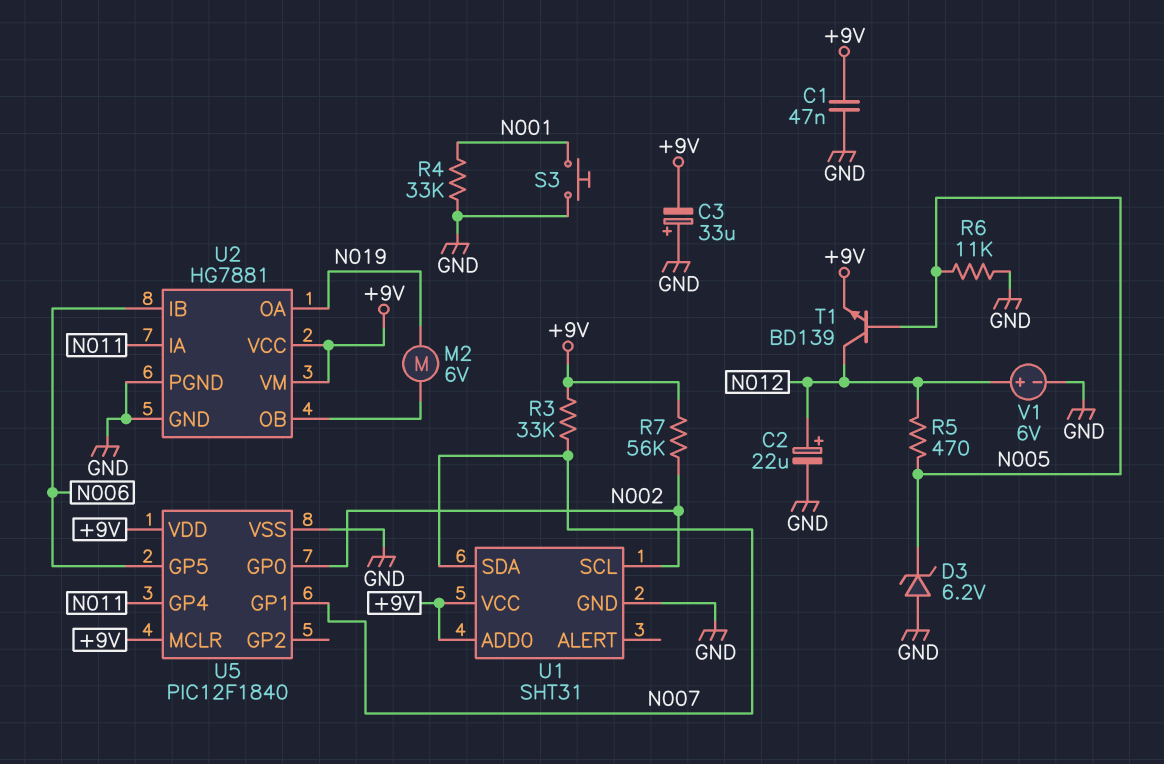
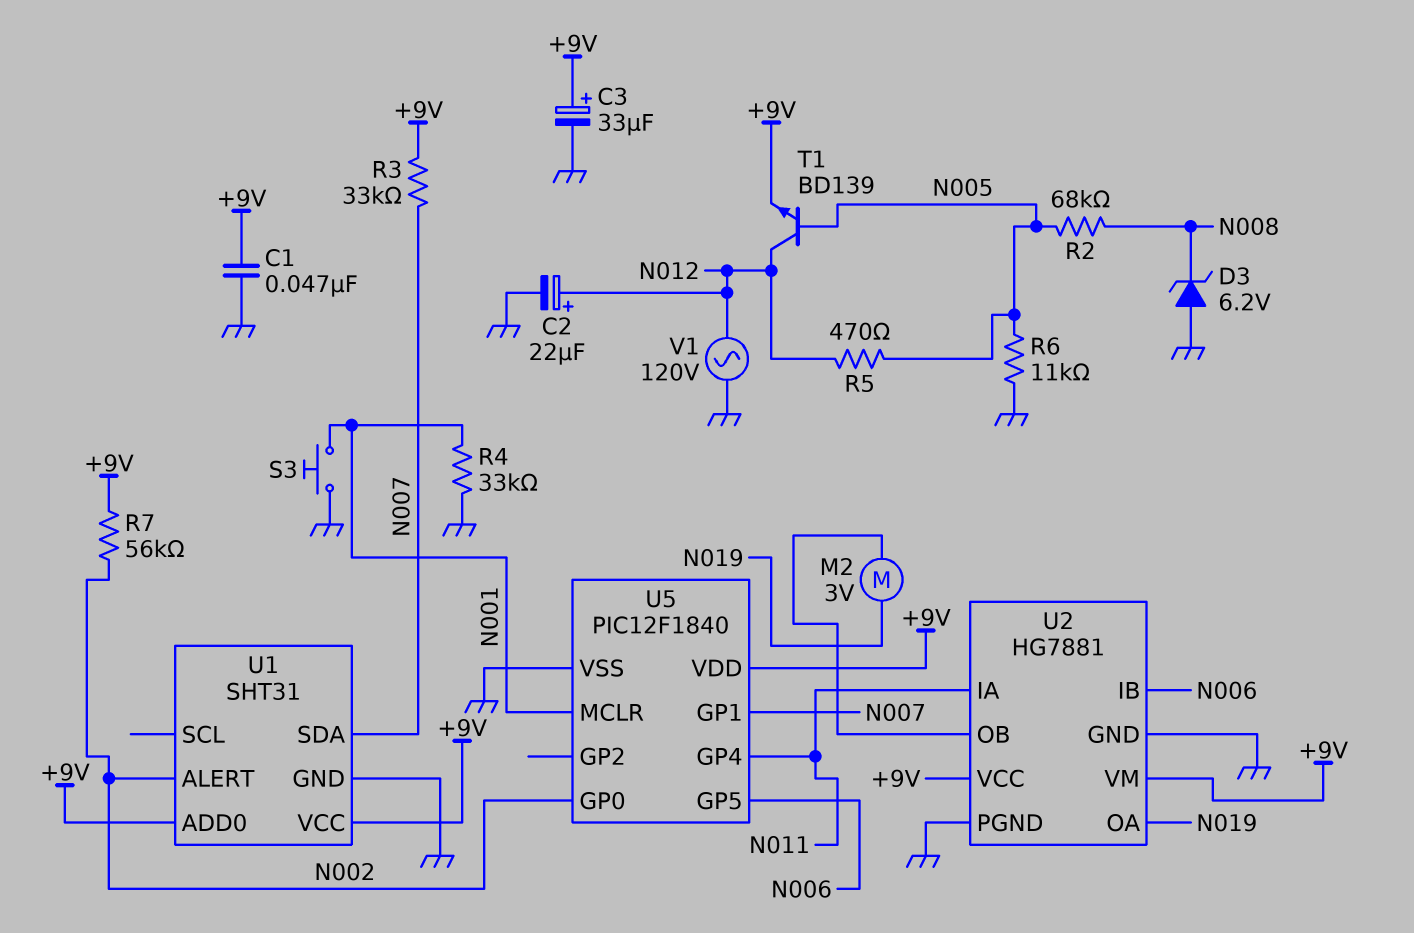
C3: 33uF (plus GND, minus +9V) -> 33uF (plus +9V, minus GND)
D3: zener 6.2V (A GND, K N005) -> zener 6.2V (A GND, K N008)
M2: motor 6V (N019, U2/OB) -> motor 3V (N019, U2/OB)
R2: none -> 68k (N005, N008)
U1 pin ALERT: none -> N002
U1 pin SCL: N002 -> none
U5 pin MCLR: +9V -> N001
V1: 6V (plus N012, minus GND) -> AC 120V (GND, N012)

